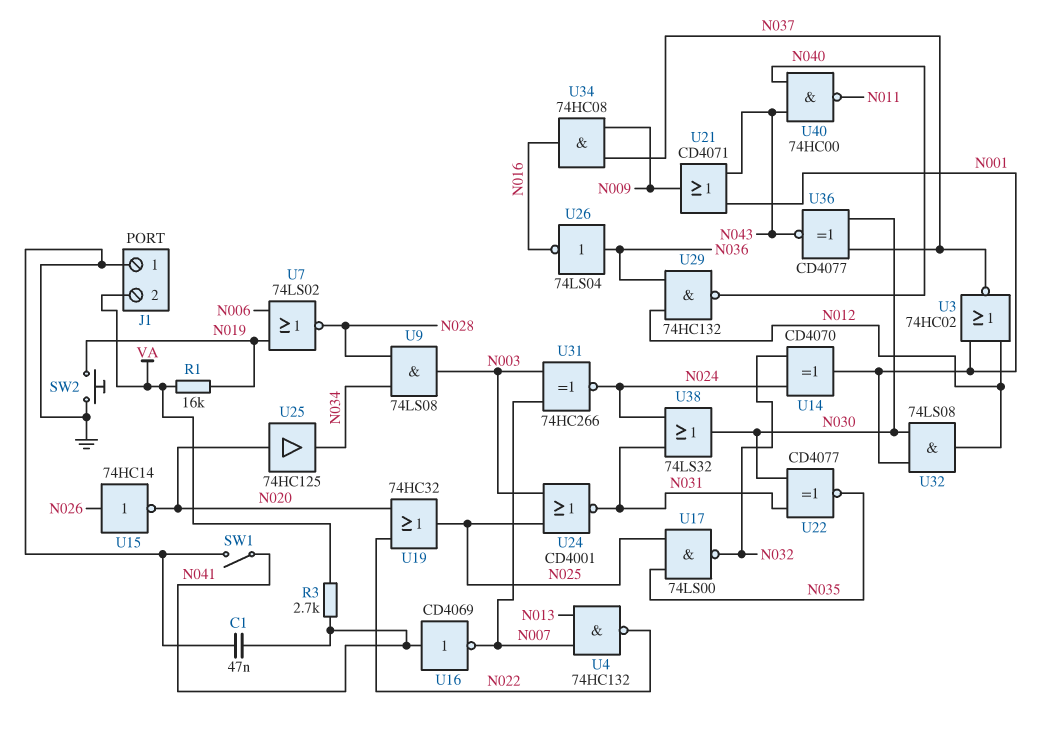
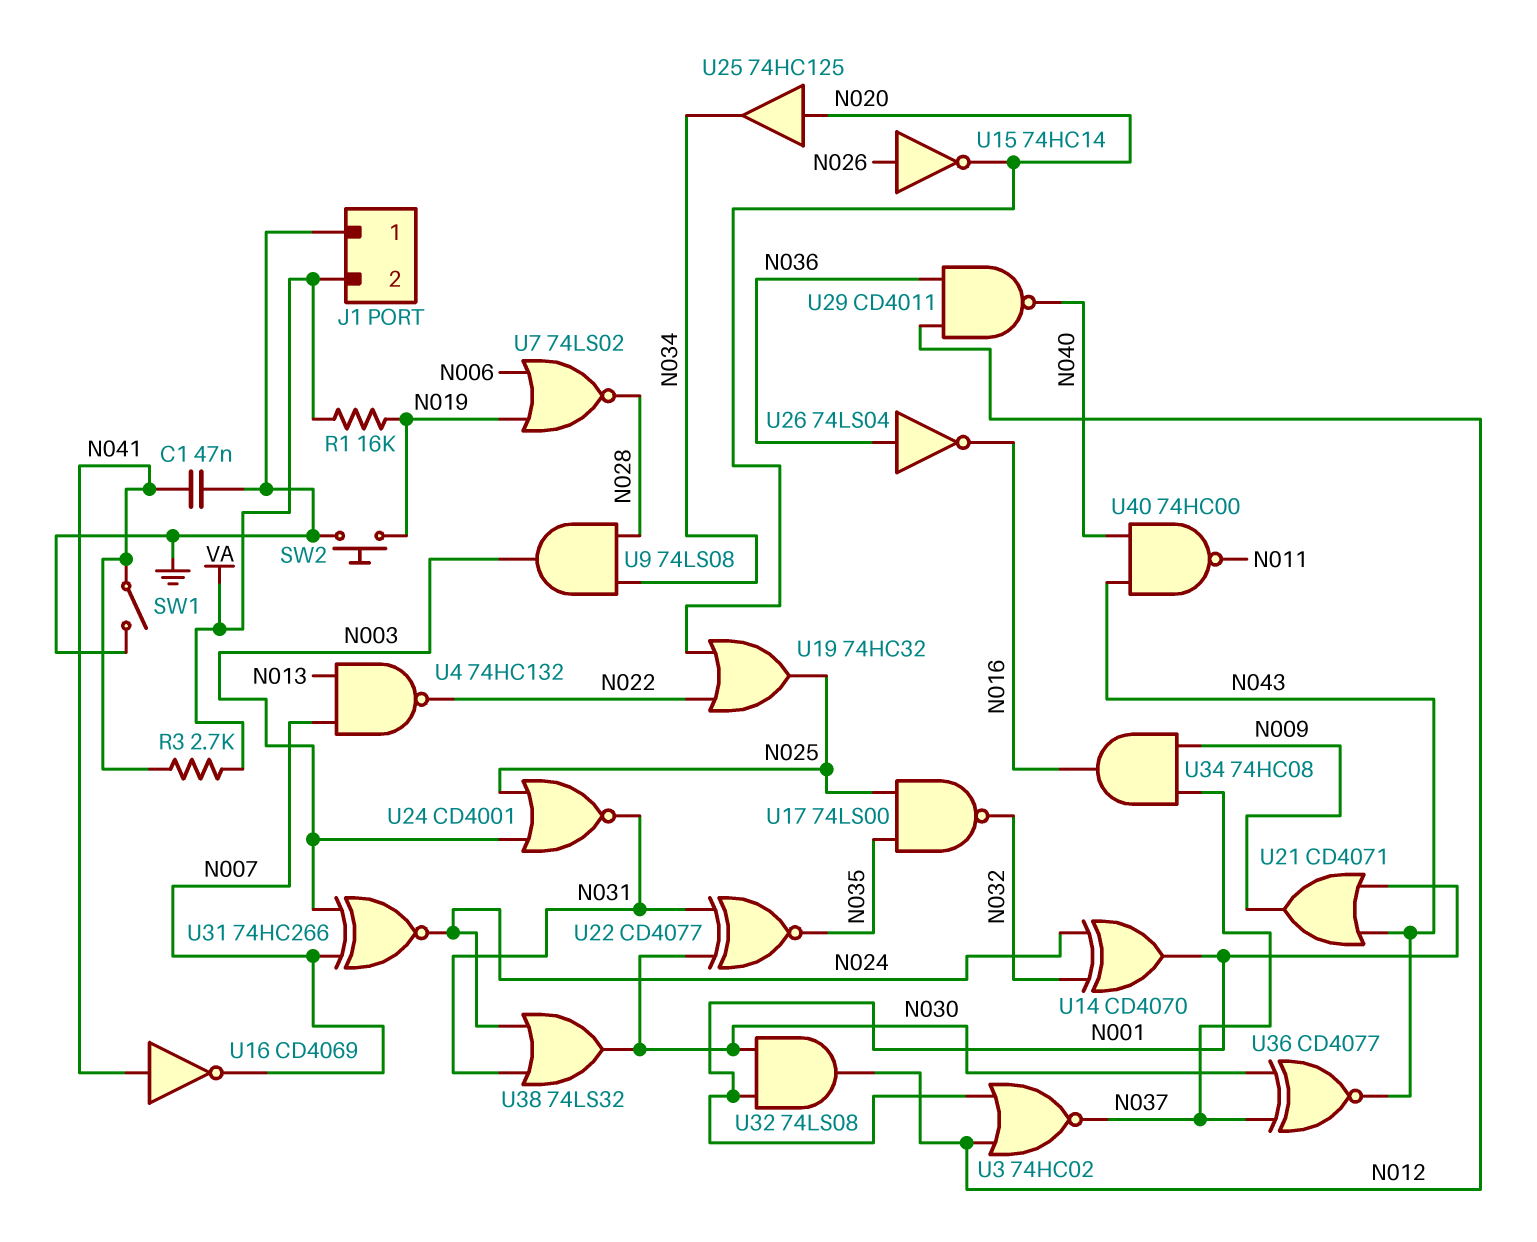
U29: NAND 74HC132 (in N012, in N036, out N040) -> NAND CD4011 (in N012, in N036, out N040)

